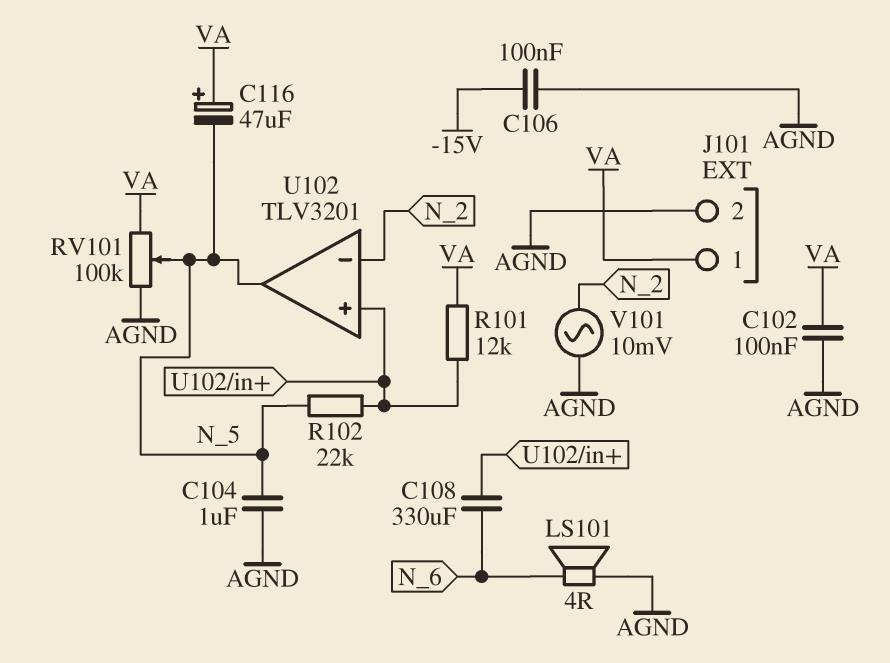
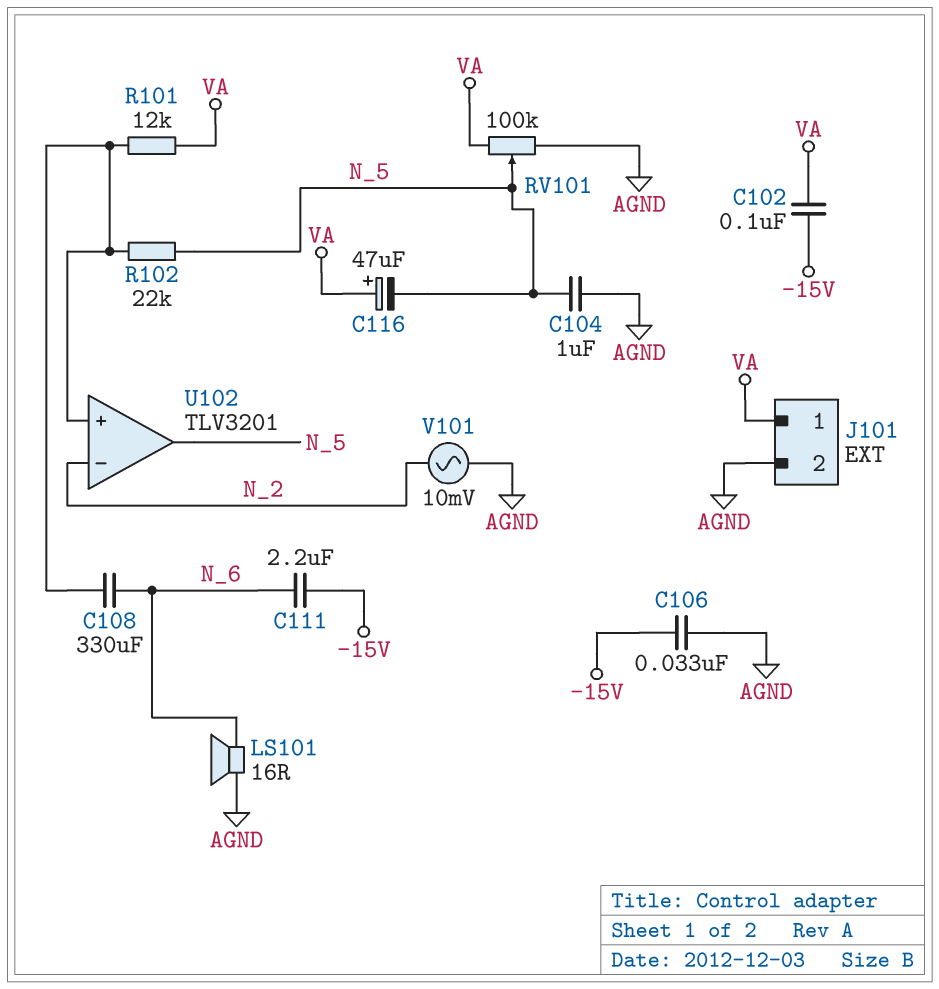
C102: 100nF (AGND, VA) -> 100nF (-15V, VA)
C106: 100nF (-15V, AGND) -> 33nF (-15V, AGND)
C111: none -> 2.2uF (-15V, N_6)
LS101: speaker 4R (AGND, N_6) -> speaker 16R (AGND, N_6)

